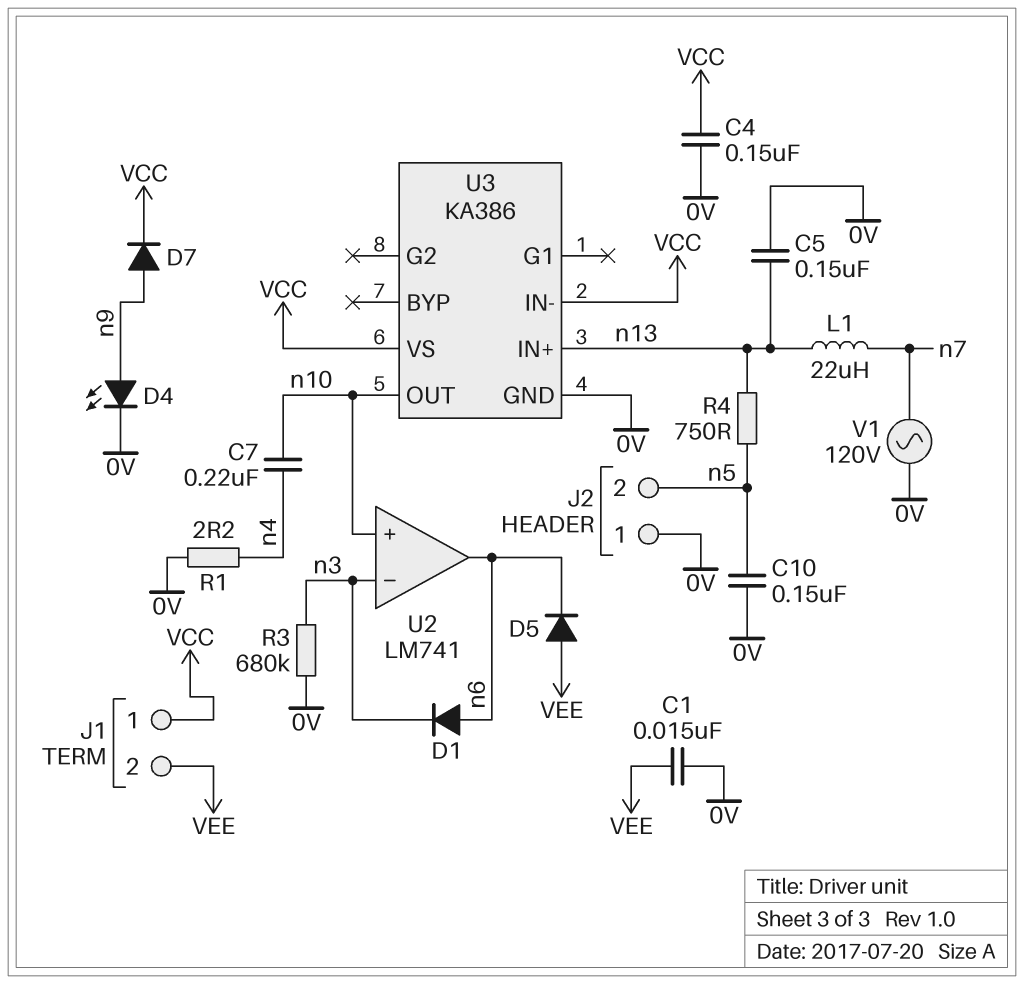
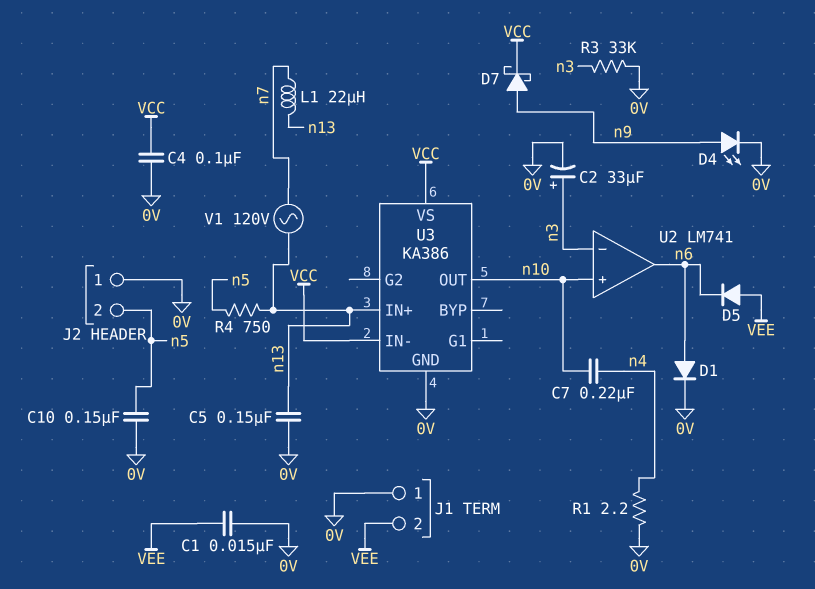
C2: none -> 33uF (plus n3, minus 0V)
C4: 150nF (0V, VCC) -> 100nF (0V, VCC)
D1: diode (A n6, K n3) -> diode (A n6, K 0V)
D7: diode (A n9, K VCC) -> schottky (A n9, K VCC)
J1 pin 1: VCC -> 0V
R3: 680k (0V, n3) -> 33k (0V, n3)
V1: AC 120V (0V, n7) -> AC 120V (n7, n13)

